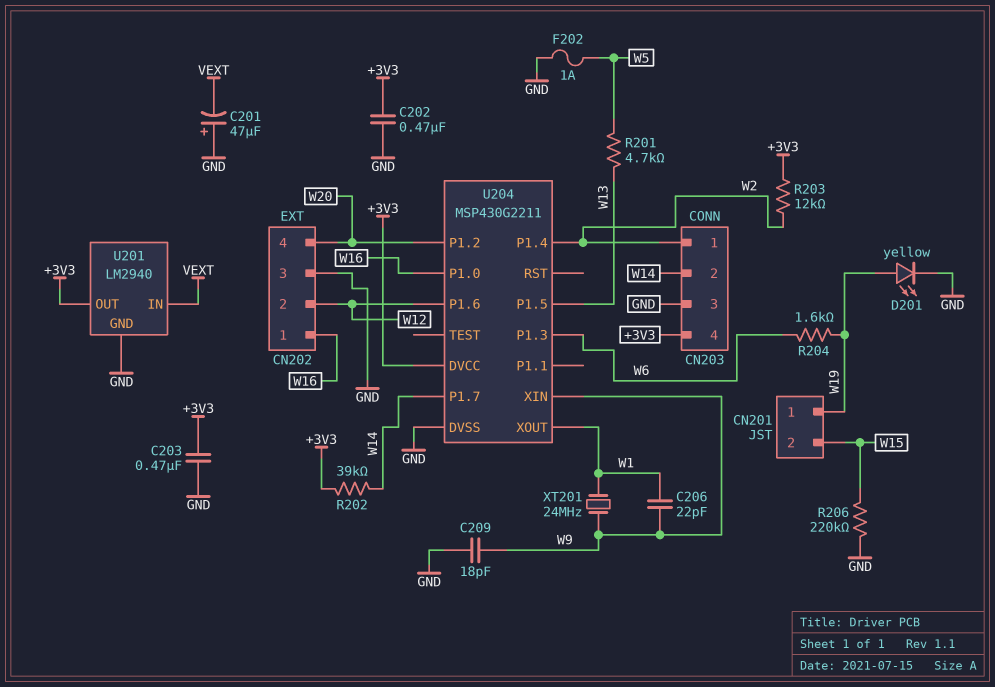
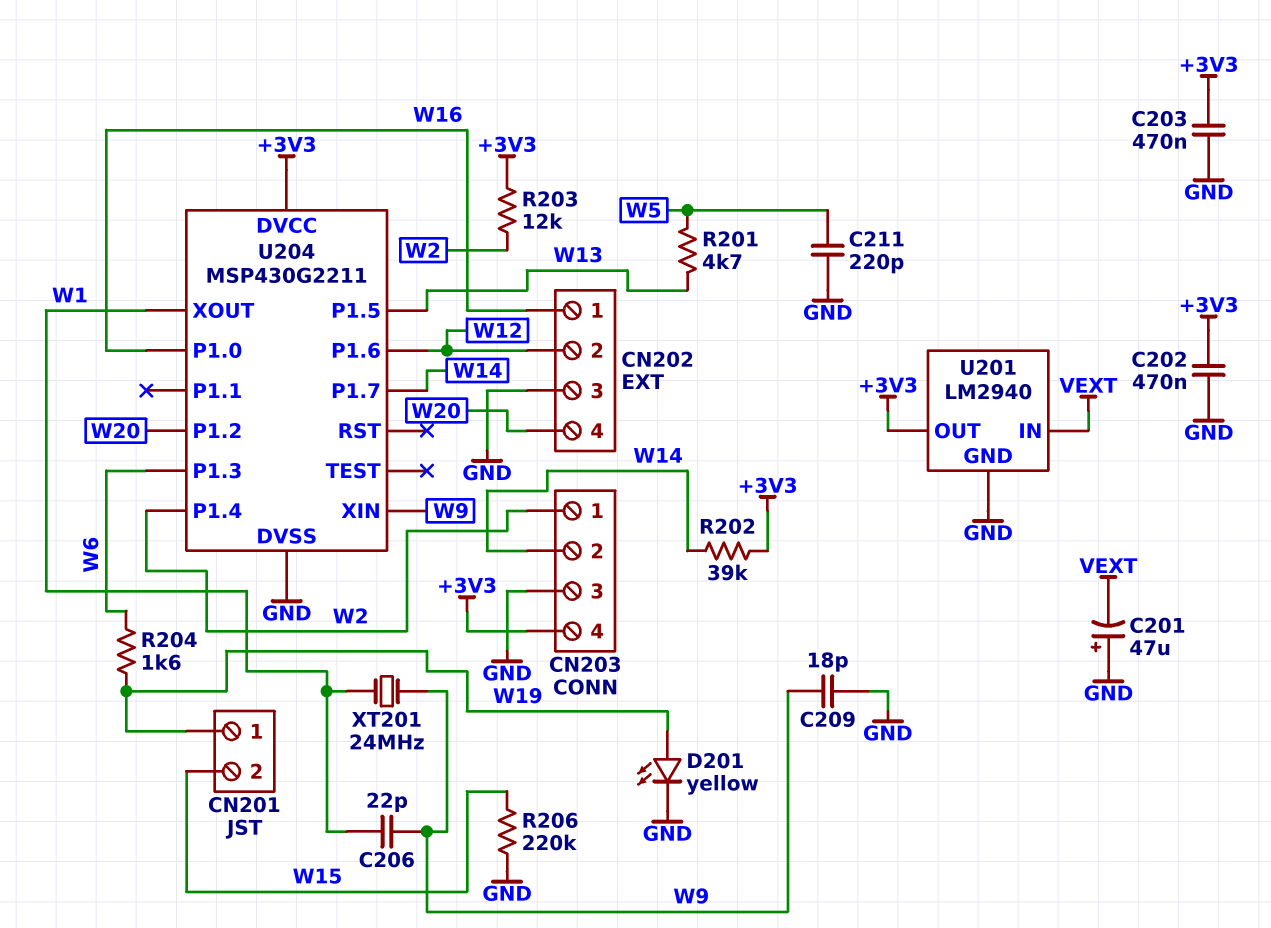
C211: none -> 220pF (GND, W5)
F202: 1A (GND, W5) -> none

